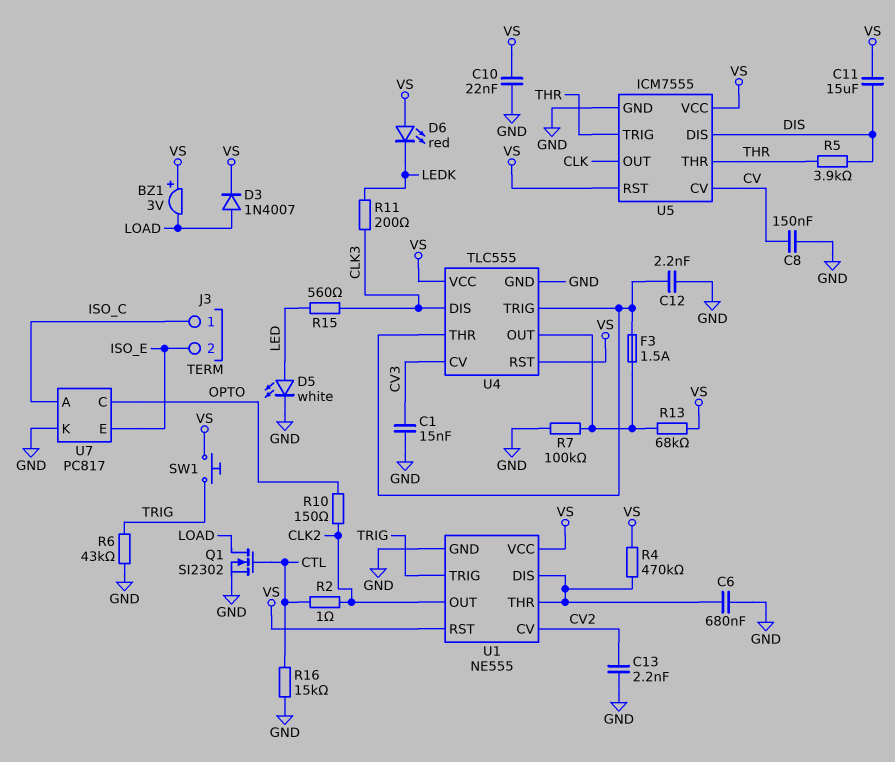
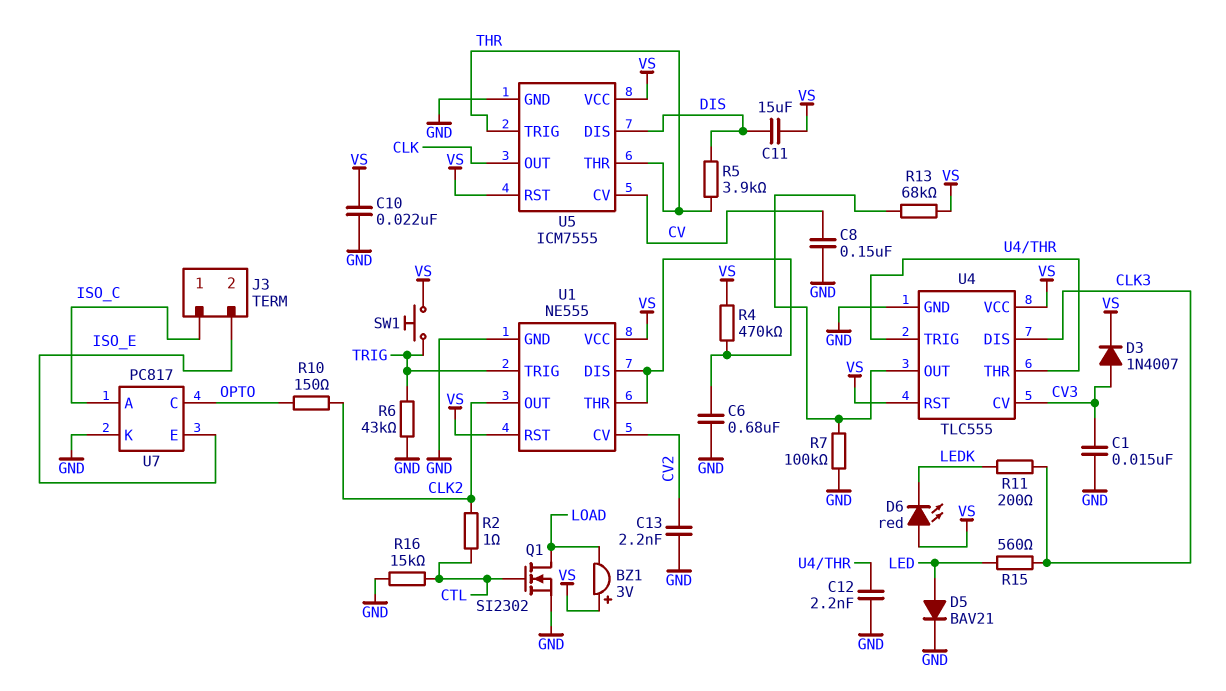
D3: diode 1N4007 (A LOAD, K VS) -> diode 1N4007 (A CV3, K VS)
D5: LED white (A LED, K GND) -> diode BAV21 (A LED, K GND)
F3: 1.5A (U4/OUT, U4/THR) -> none

